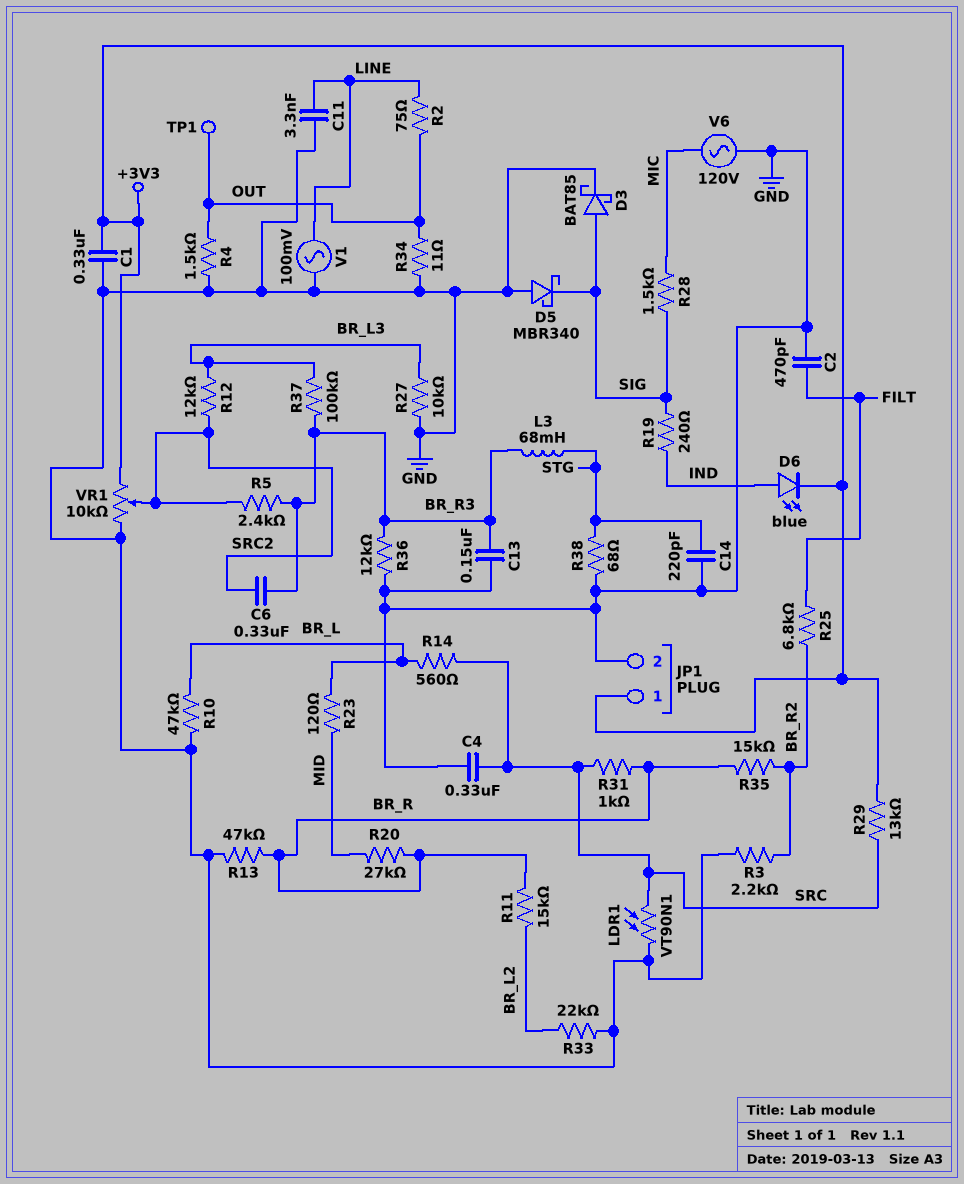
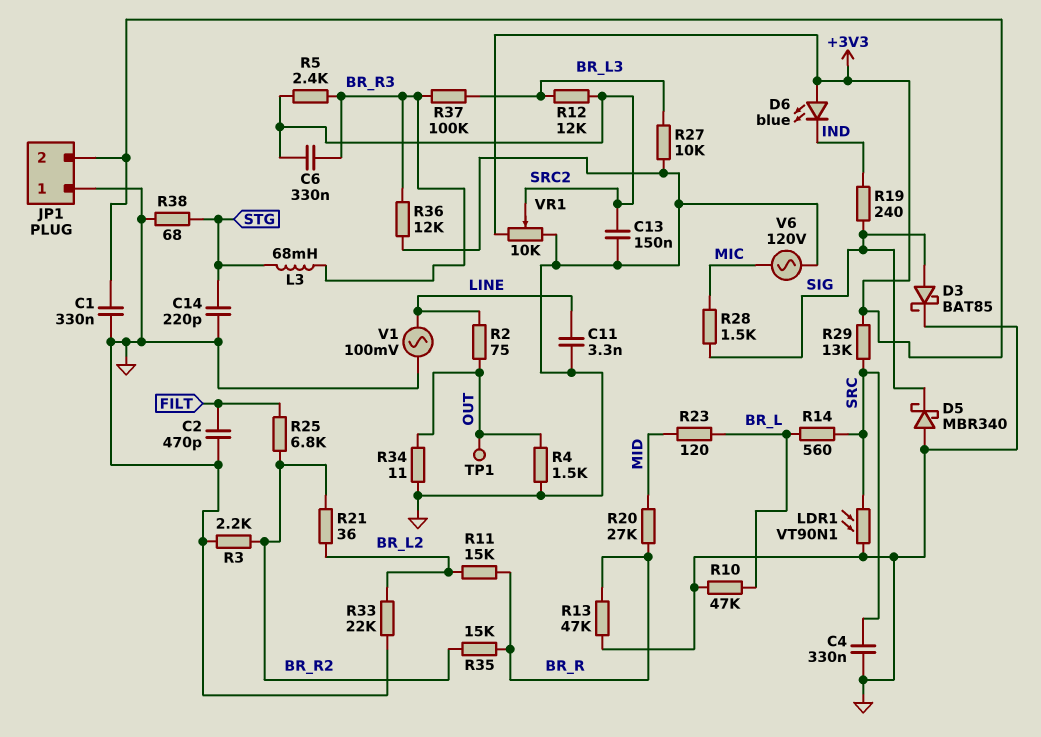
C13: 150nF (BR_R3, GND) -> 150nF (GND, SRC2)
D6: LED blue (A IND, K +3V3) -> LED blue (A +3V3, K IND)
JP1 pin 1: +3V3 -> GND
JP1 pin 2: GND -> +3V3
R21: none -> 36 (BR_L2, BR_R2)
R31: 1k (BR_R, SRC) -> none

